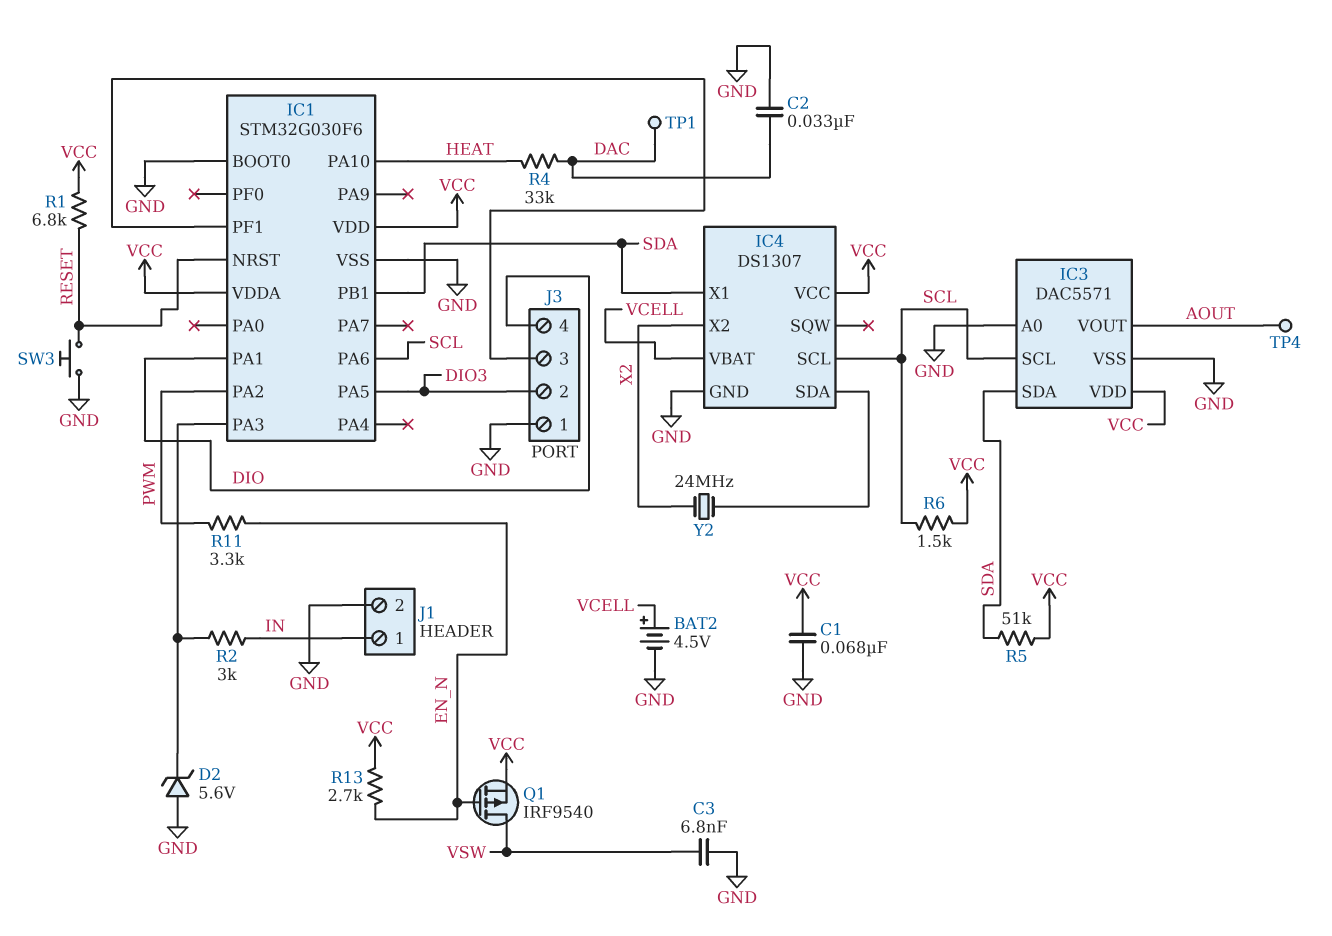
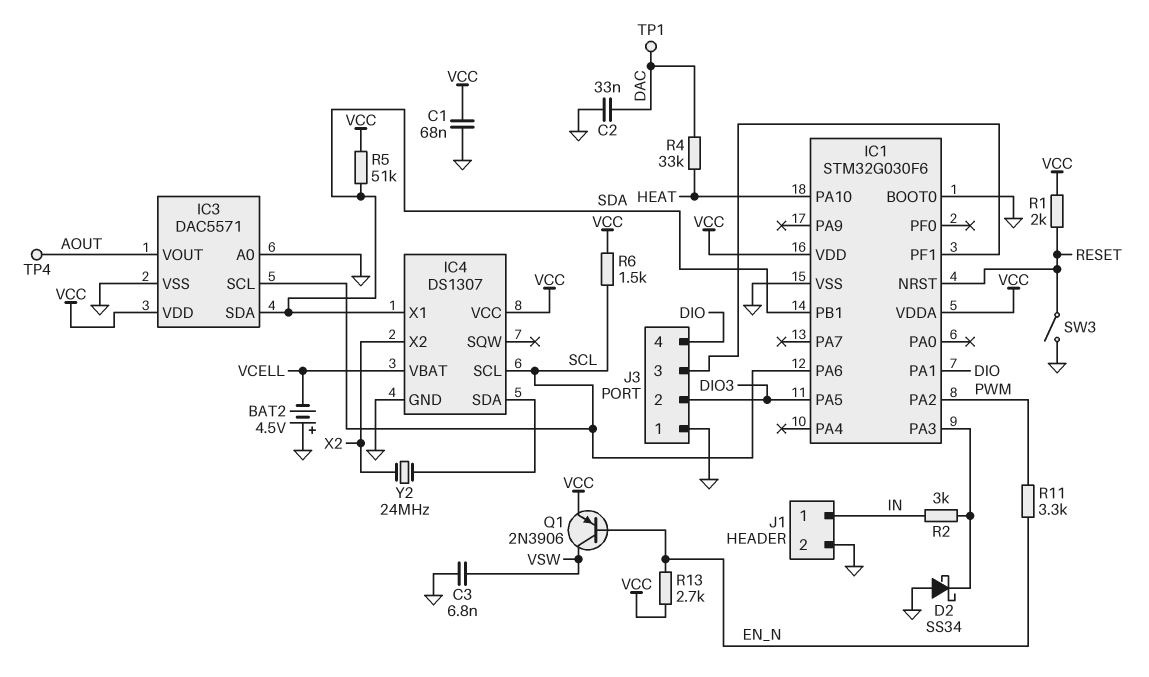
BAT2: 4.5V (plus VCELL, minus GND) -> 4.5V (plus GND, minus VCELL)
D2: zener 5.6V (A GND, K IC1/PA3) -> schottky SS34 (A GND, K IC1/PA3)
Q1: PMOS IRF9540 (G EN_N, D VSW, S VCC) -> PNP 2N3906 (B EN_N, C VSW, E VCC)
R1: 6.8k (RESET, VCC) -> 2k (RESET, VCC)
SW3: button (GND, RESET) -> switch (GND, RESET)

